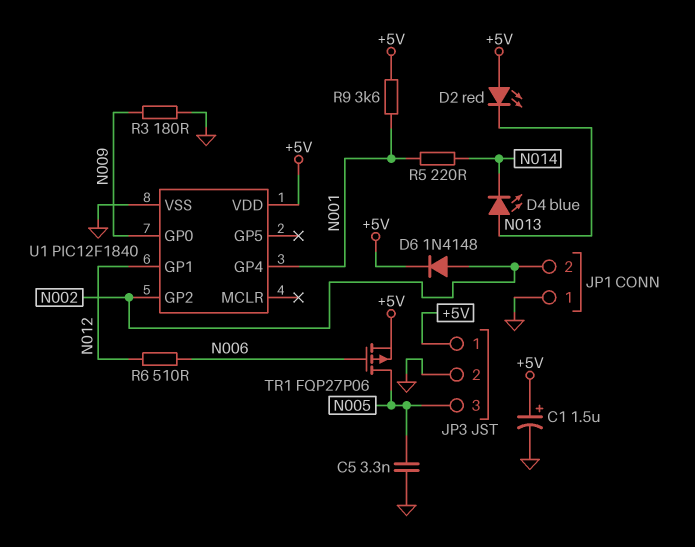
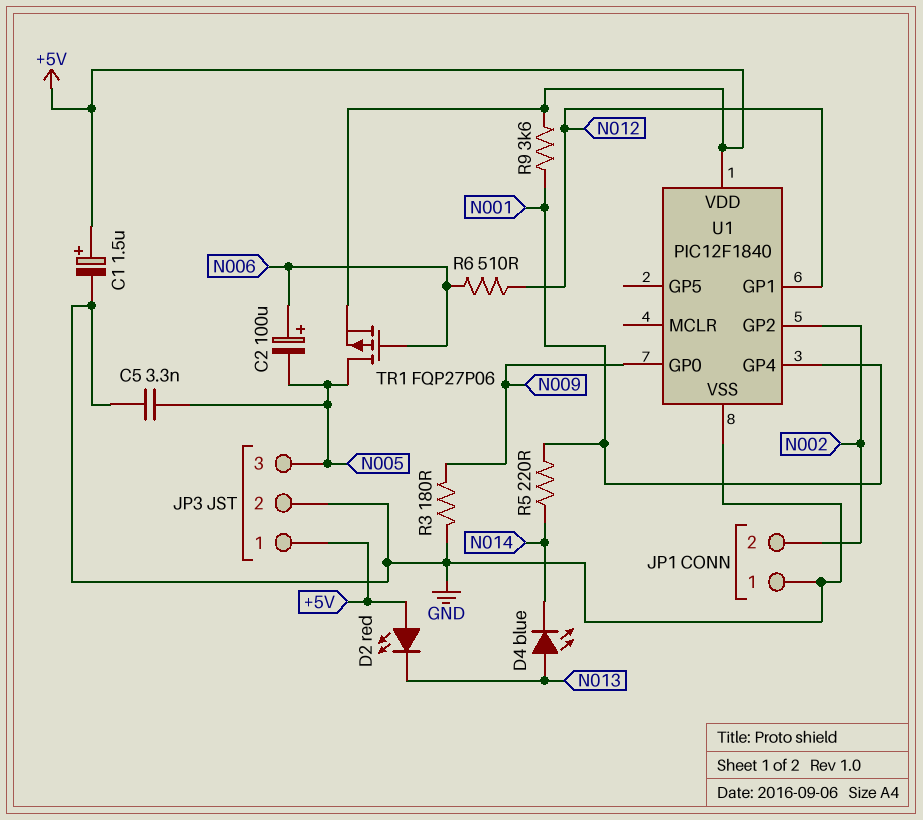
C2: none -> 100uF (plus N006, minus N005)
D6: diode 1N4148 (A N002, K +5V) -> none

